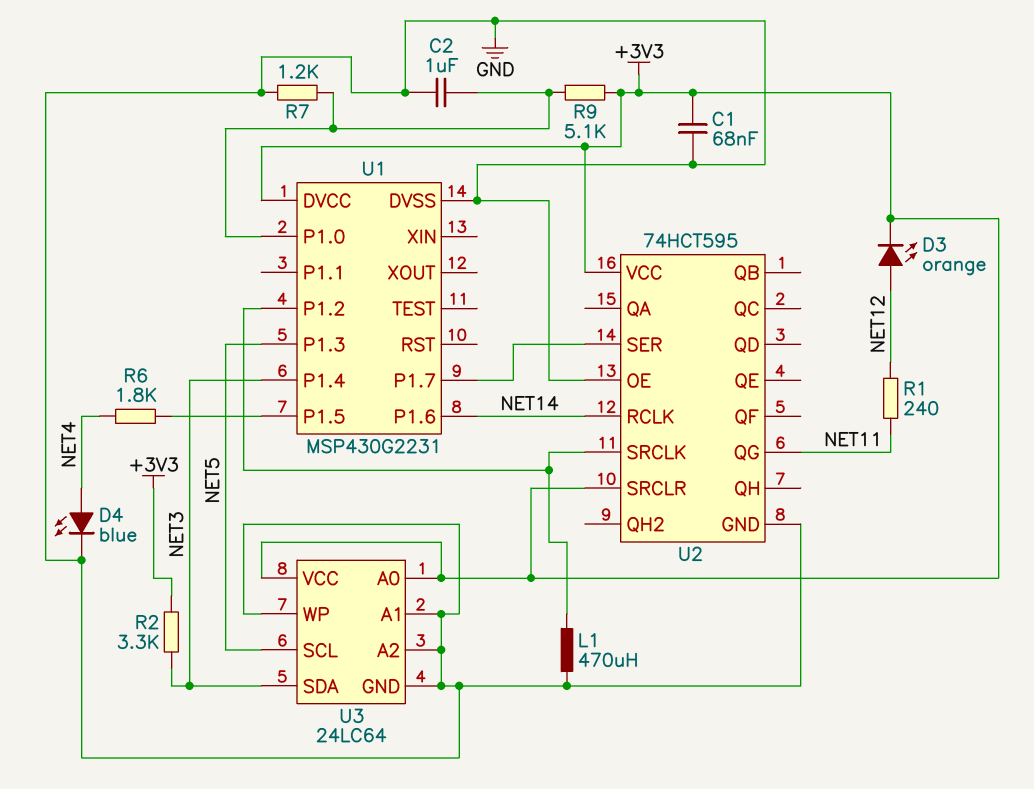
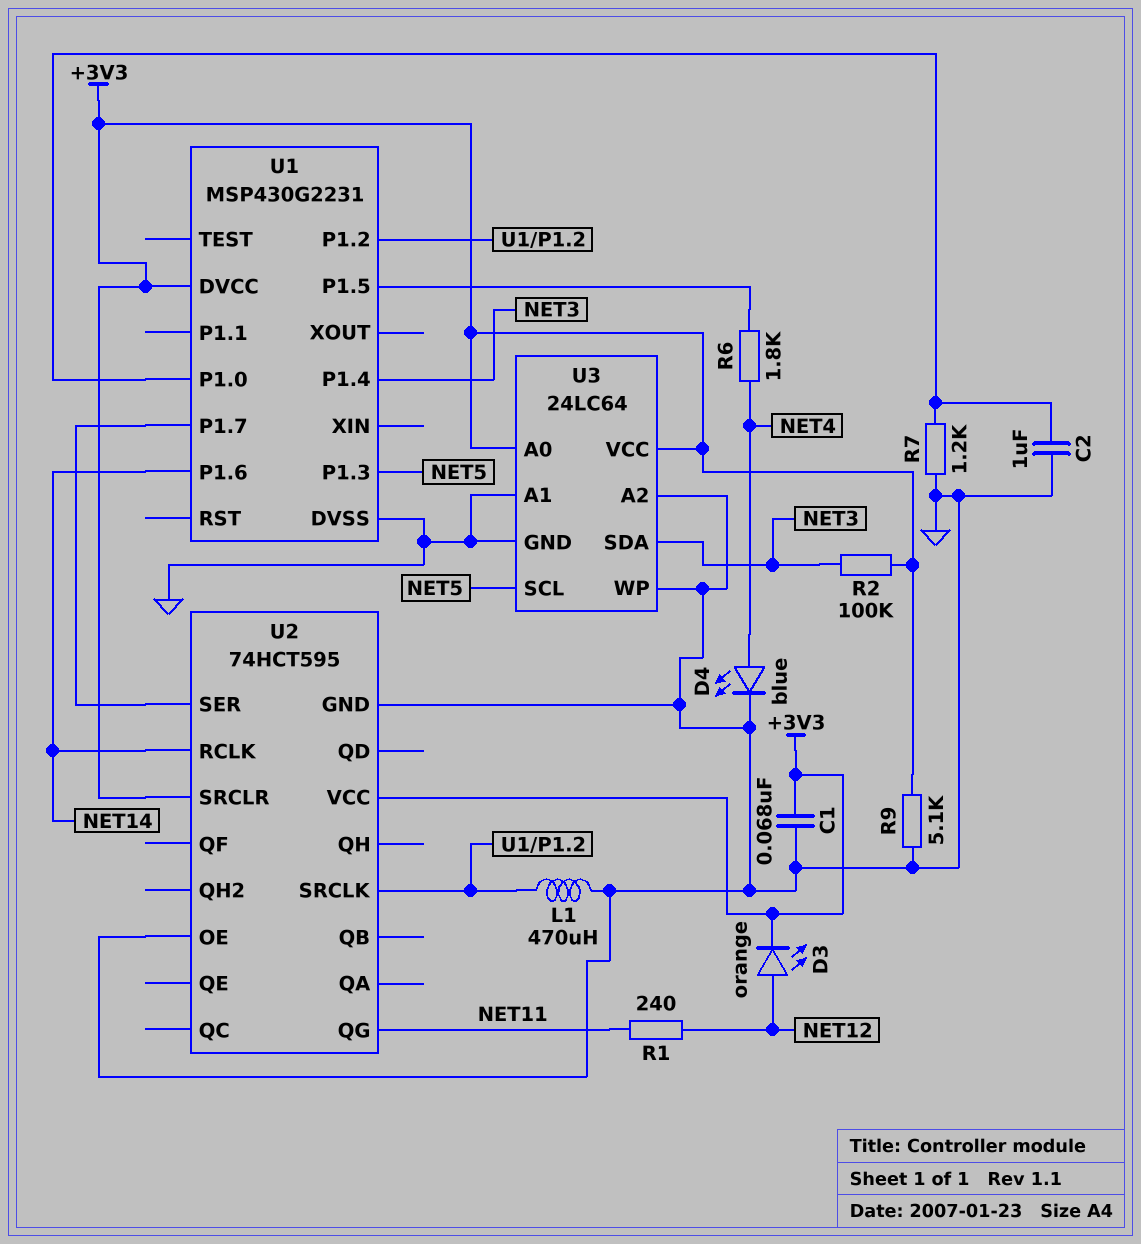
R2: 3.3k (+3V3, NET3) -> 100k (+3V3, NET3)
R9: 5.1k (+3V3, U1/P1.0) -> 5.1k (+3V3, GND)

